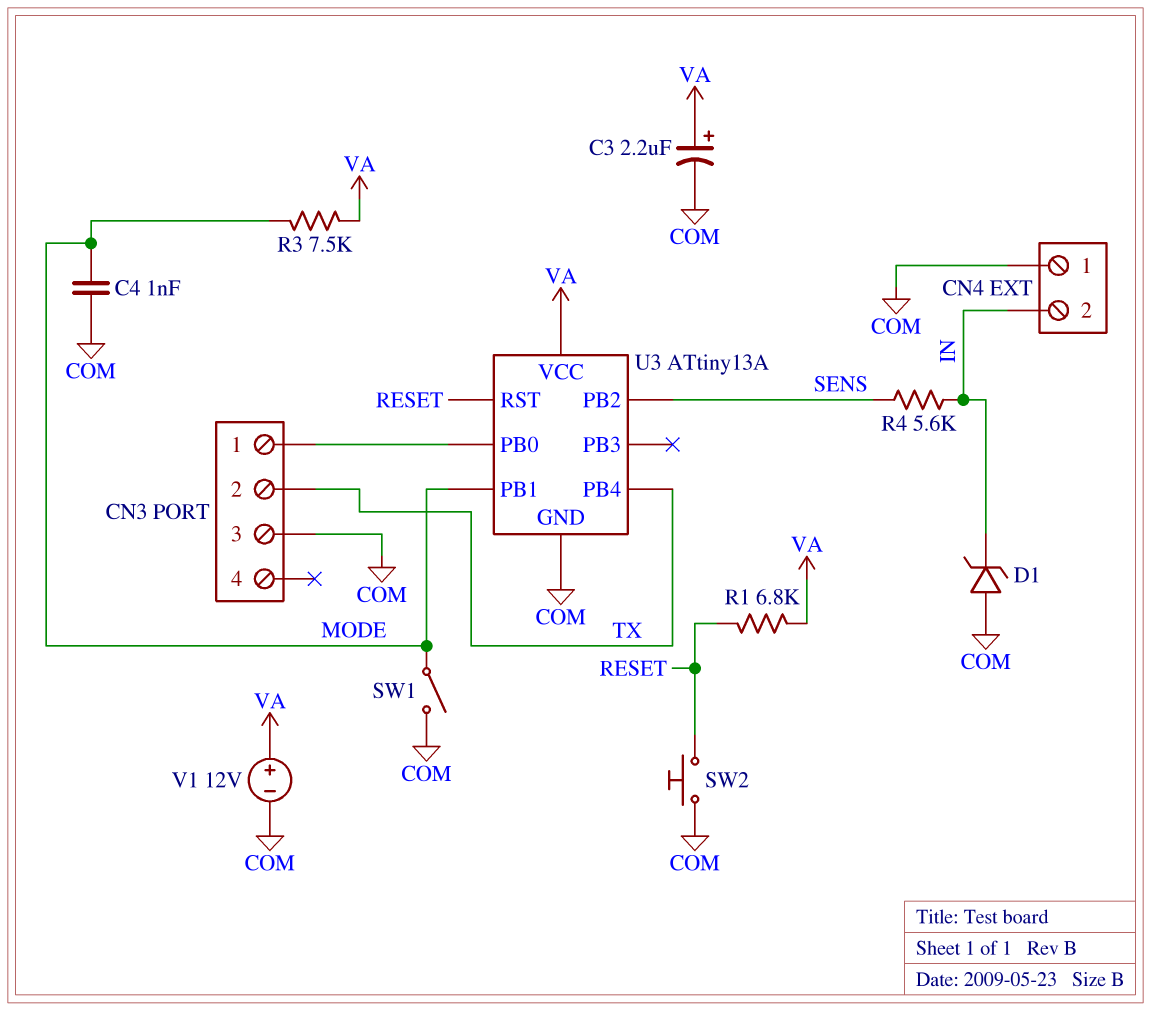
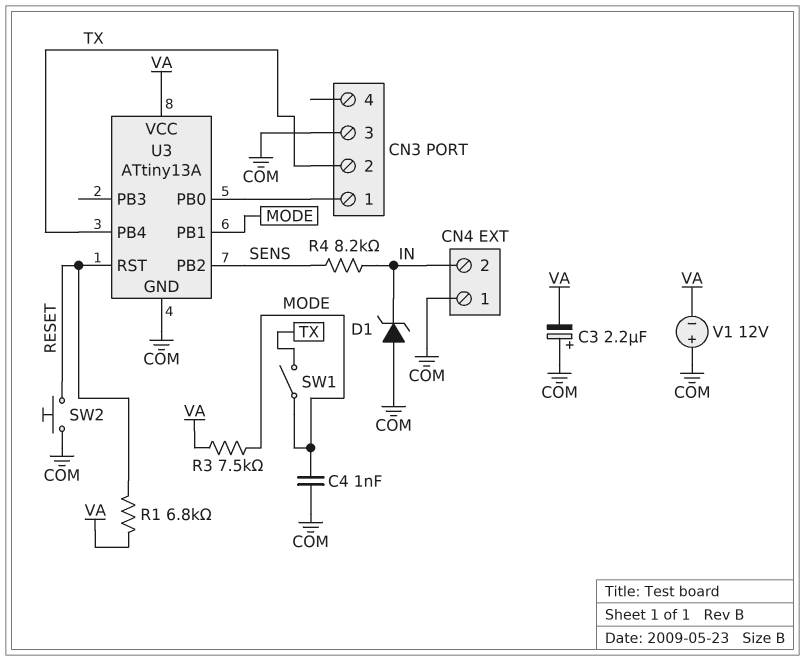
C3: 2.2uF (plus VA, minus COM) -> 2.2uF (plus COM, minus VA)
R4: 5.6k (IN, SENS) -> 8.2k (IN, SENS)
SW1: switch (COM, MODE) -> switch (MODE, TX)
V1: 12V (plus VA, minus COM) -> 12V (plus COM, minus VA)

